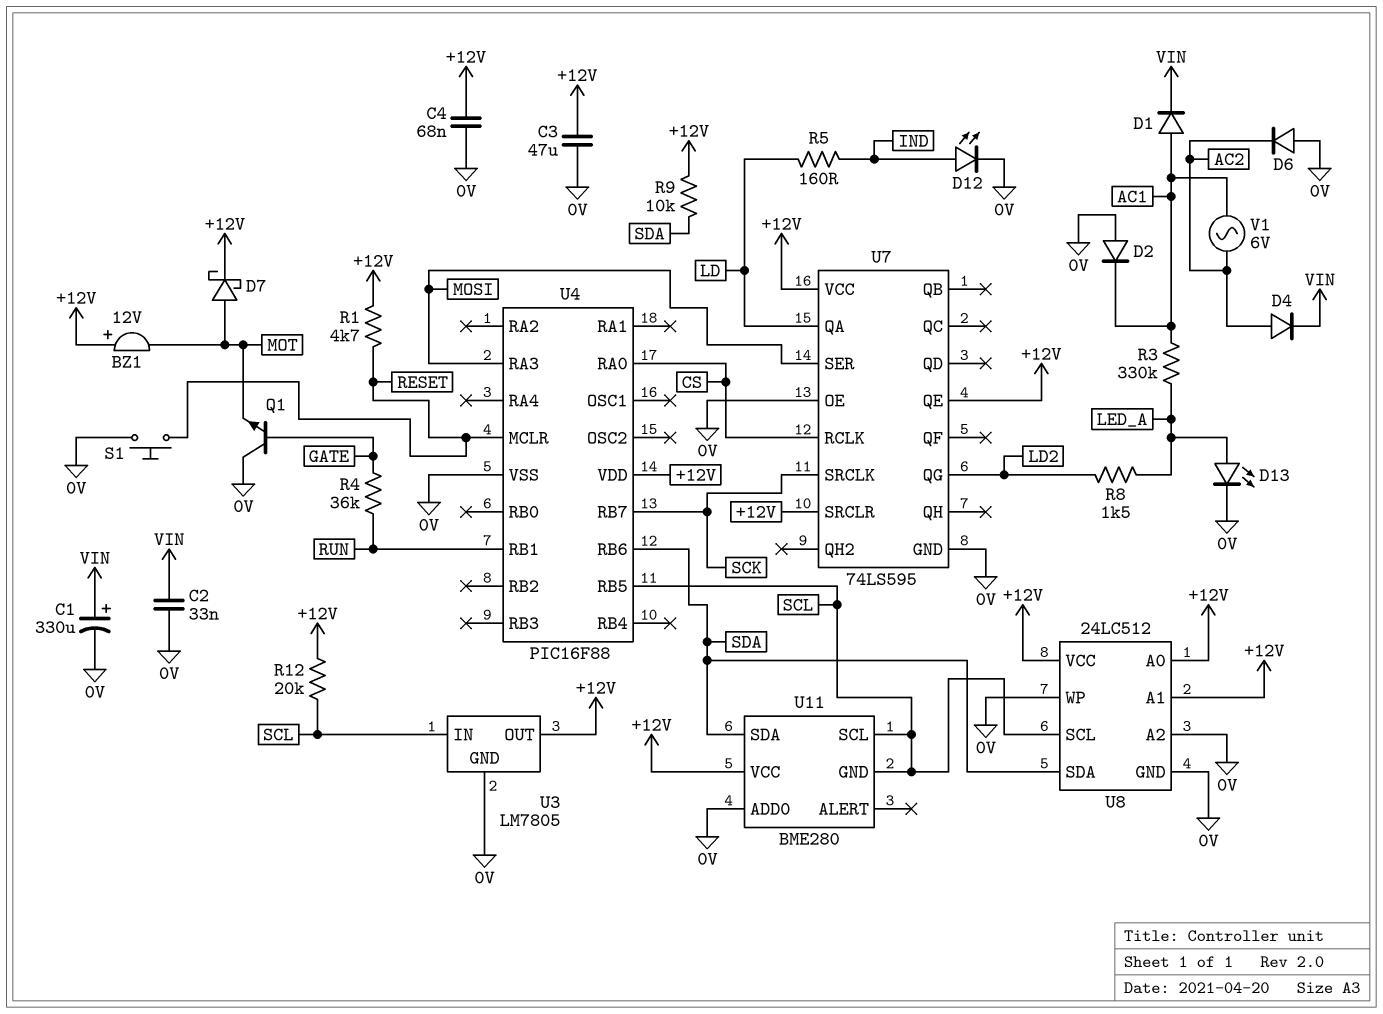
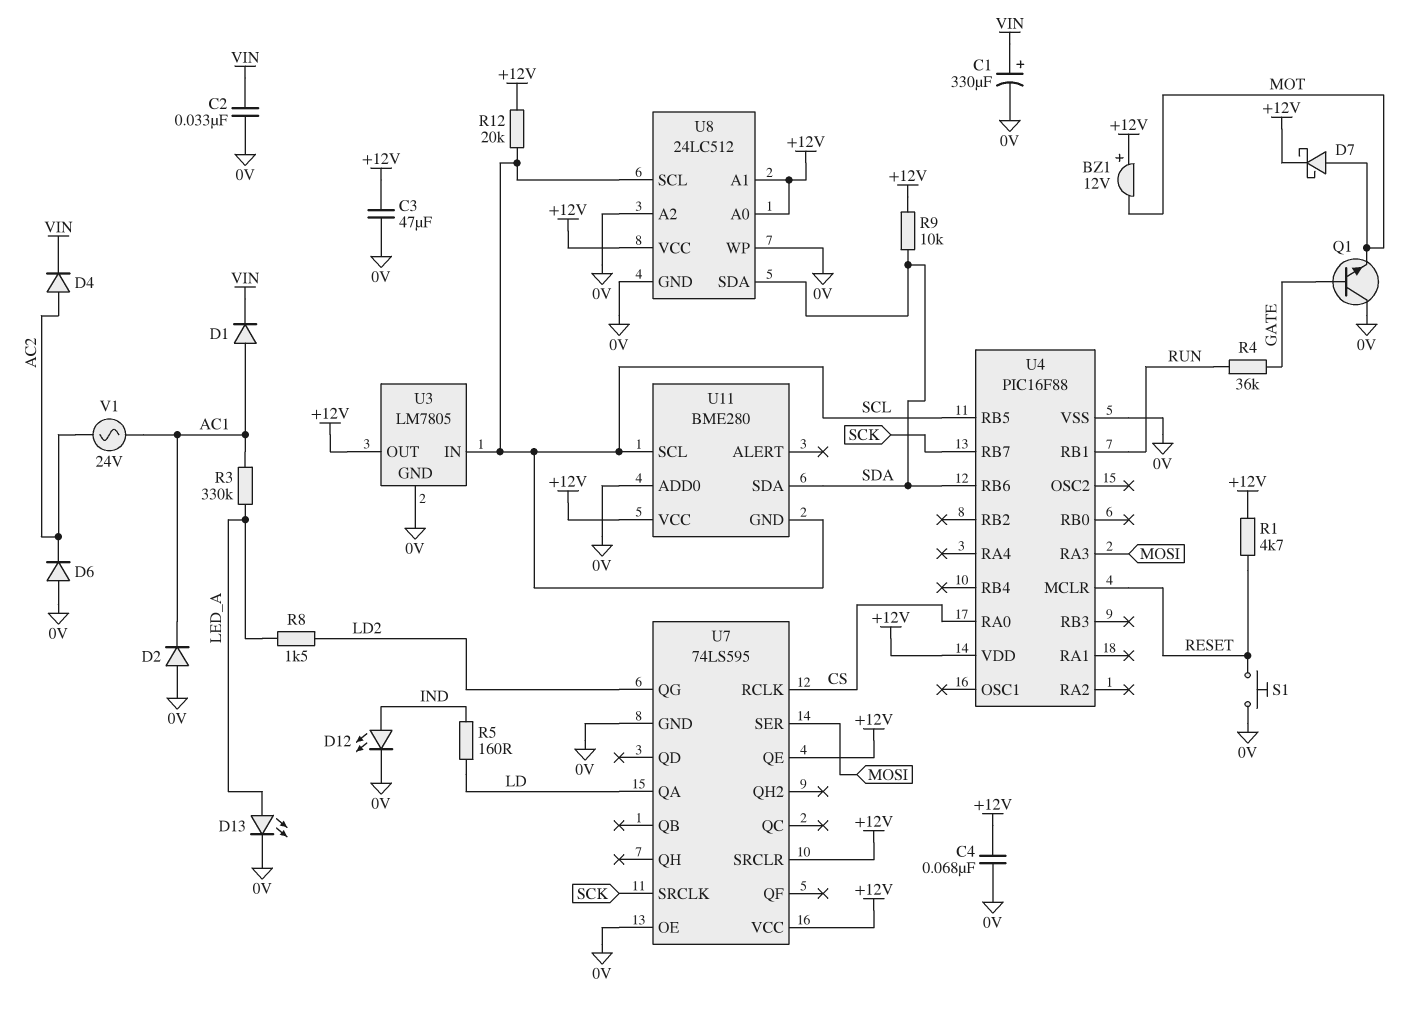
V1: AC 6V (AC1, AC2) -> AC 24V (AC1, AC2)

